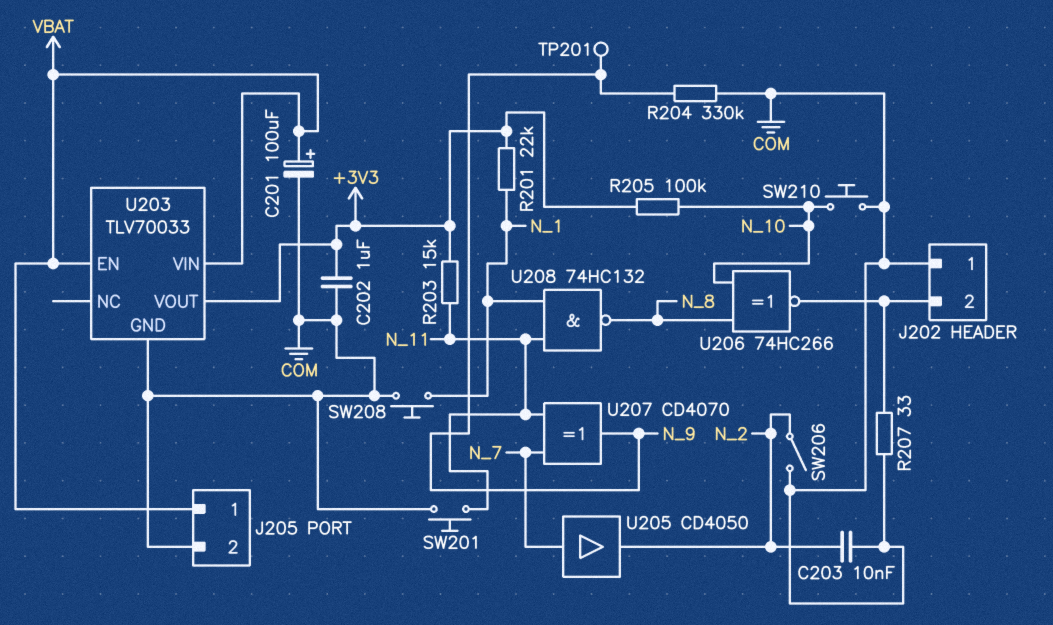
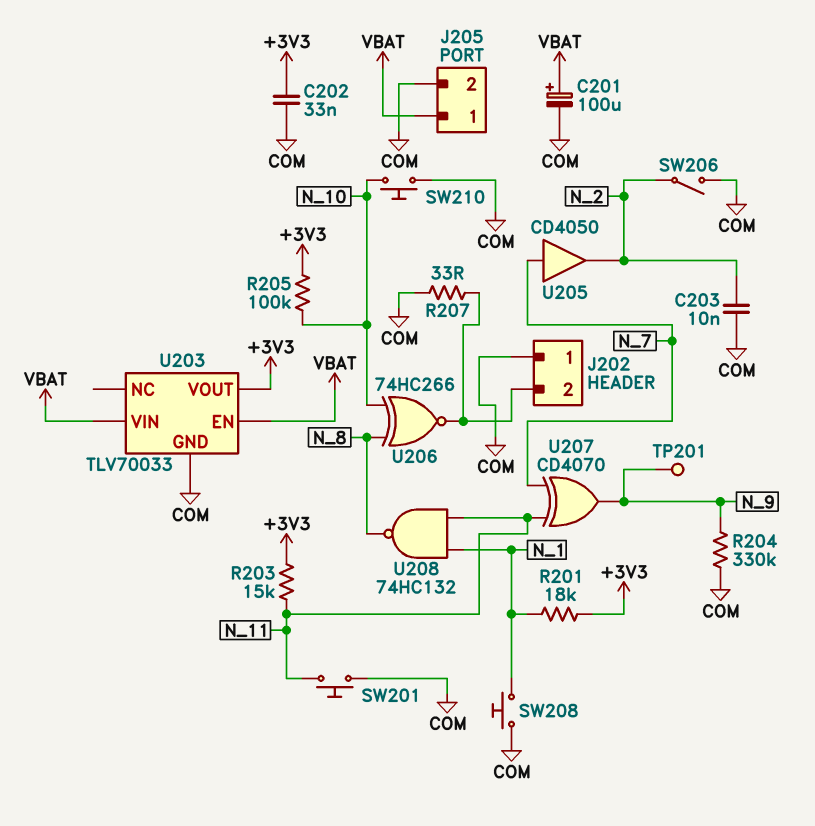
C202: 1uF (+3V3, COM) -> 33nF (+3V3, COM)
R201: 22k (+3V3, N_1) -> 18k (+3V3, N_1)

